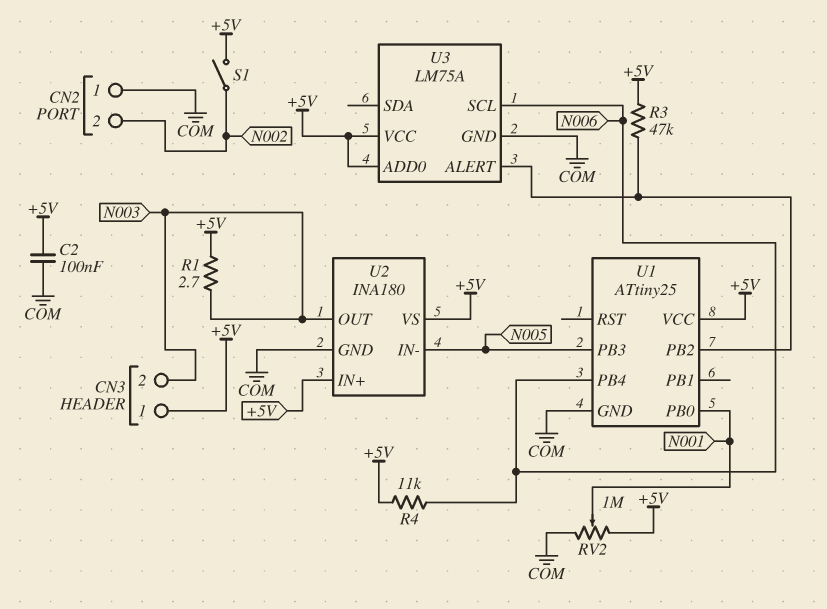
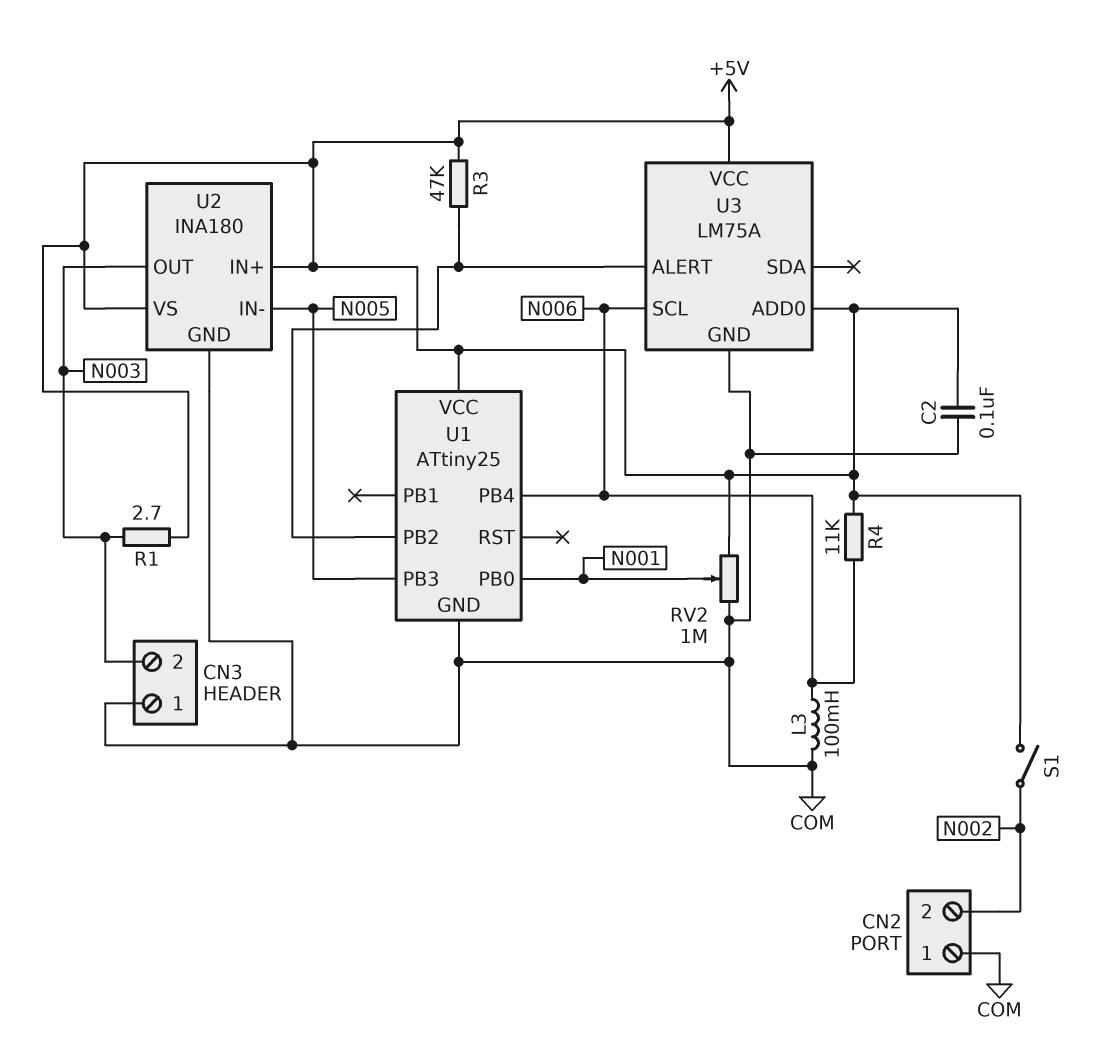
CN3 pin 1: +5V -> COM
L3: none -> 100mH (COM, N006)

